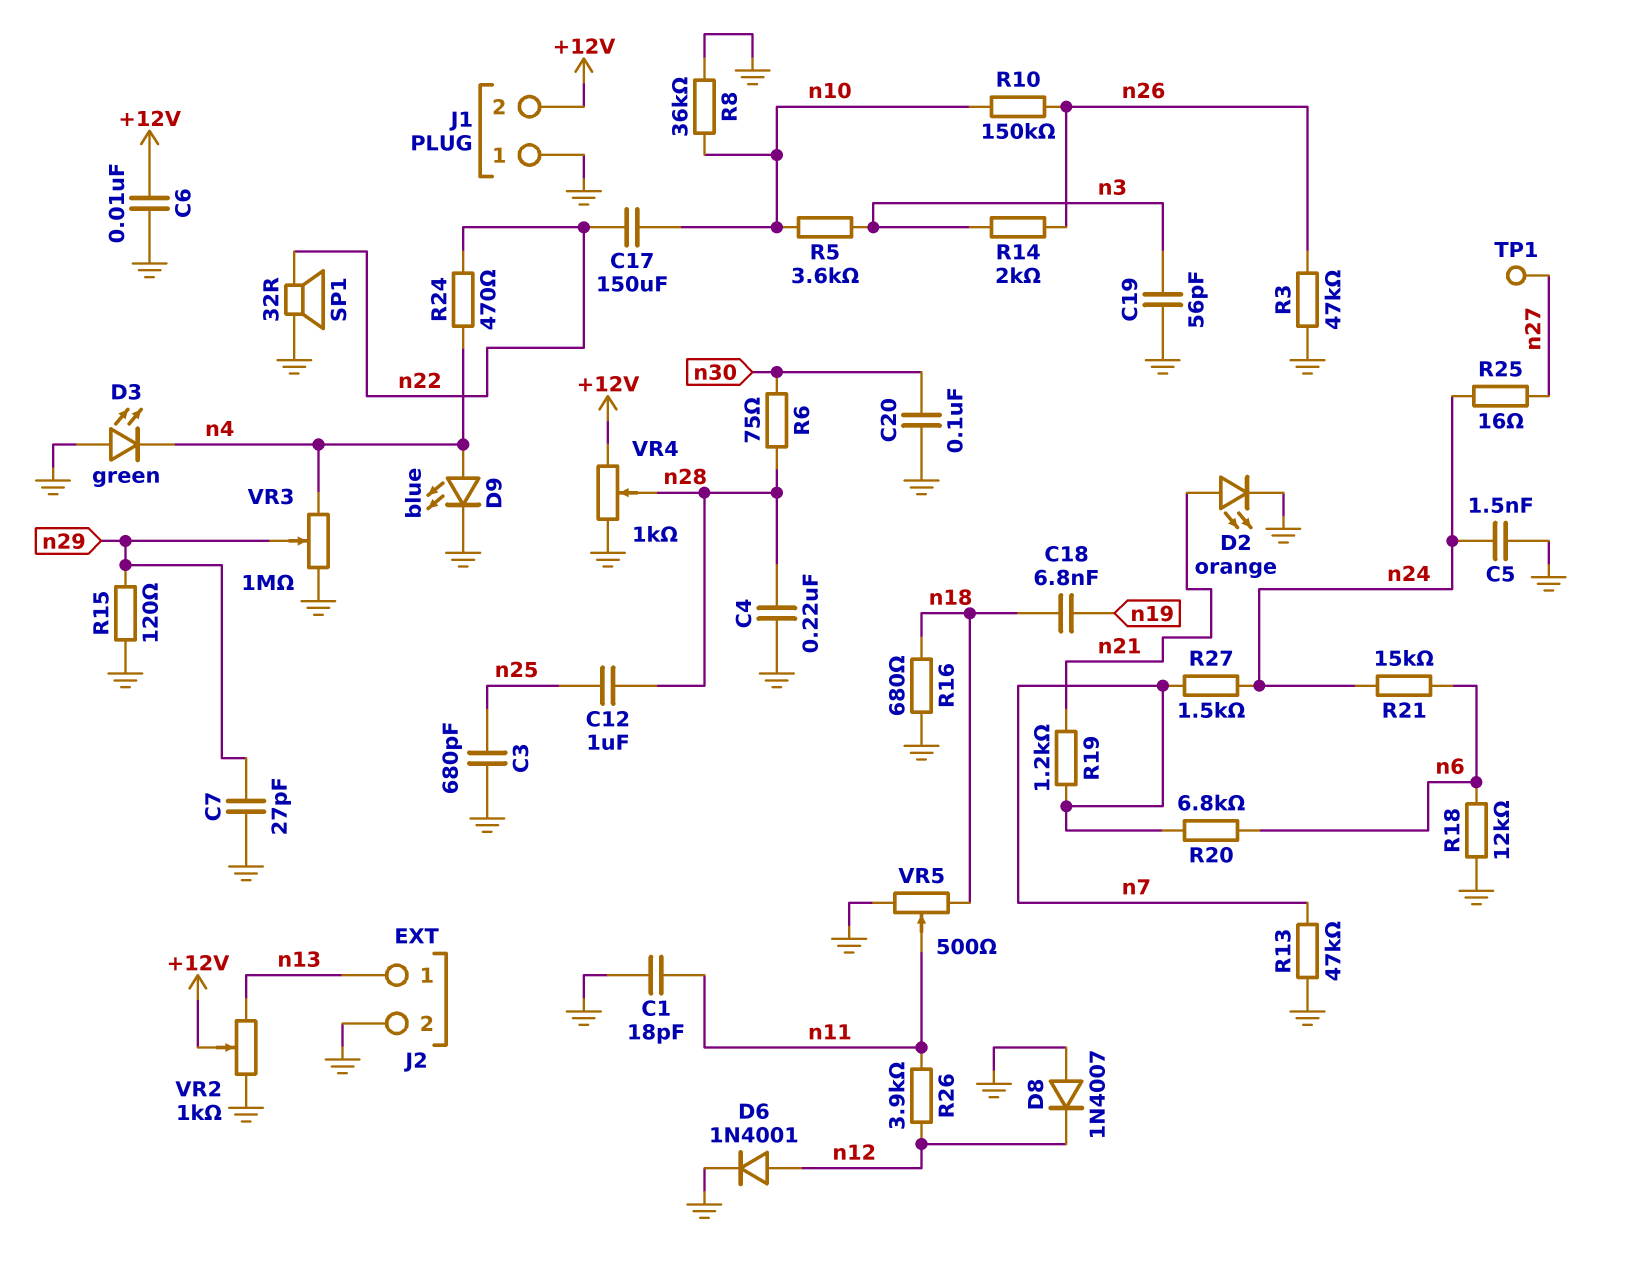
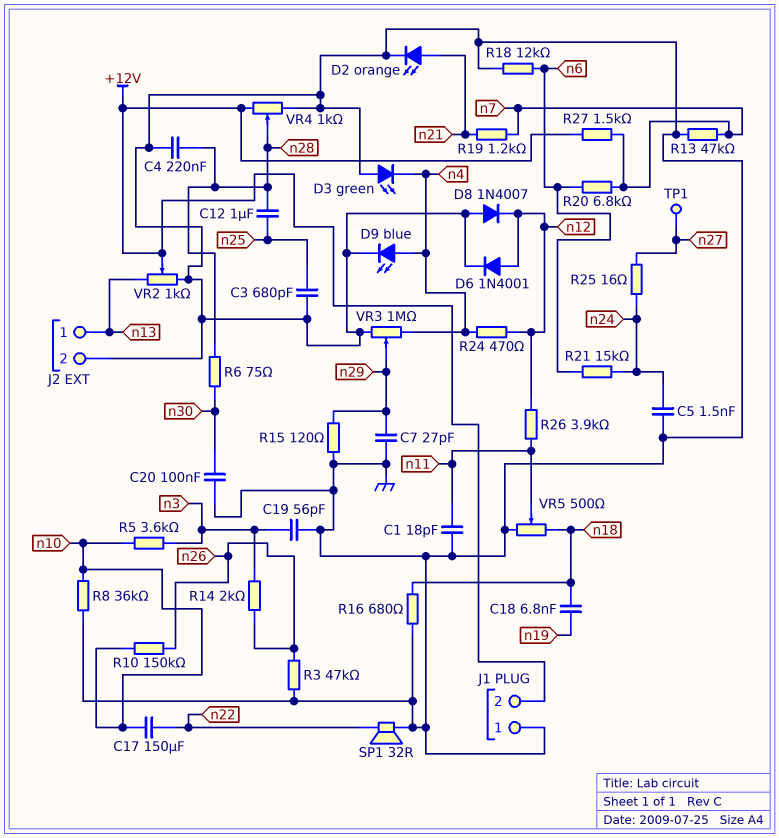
C6: 10nF (+12V, GND) -> none
R24: 470 (n4, n22) -> 470 (n4, n12)
R27: 1.5k (n7, n24) -> 1.5k (+12V, n7)

